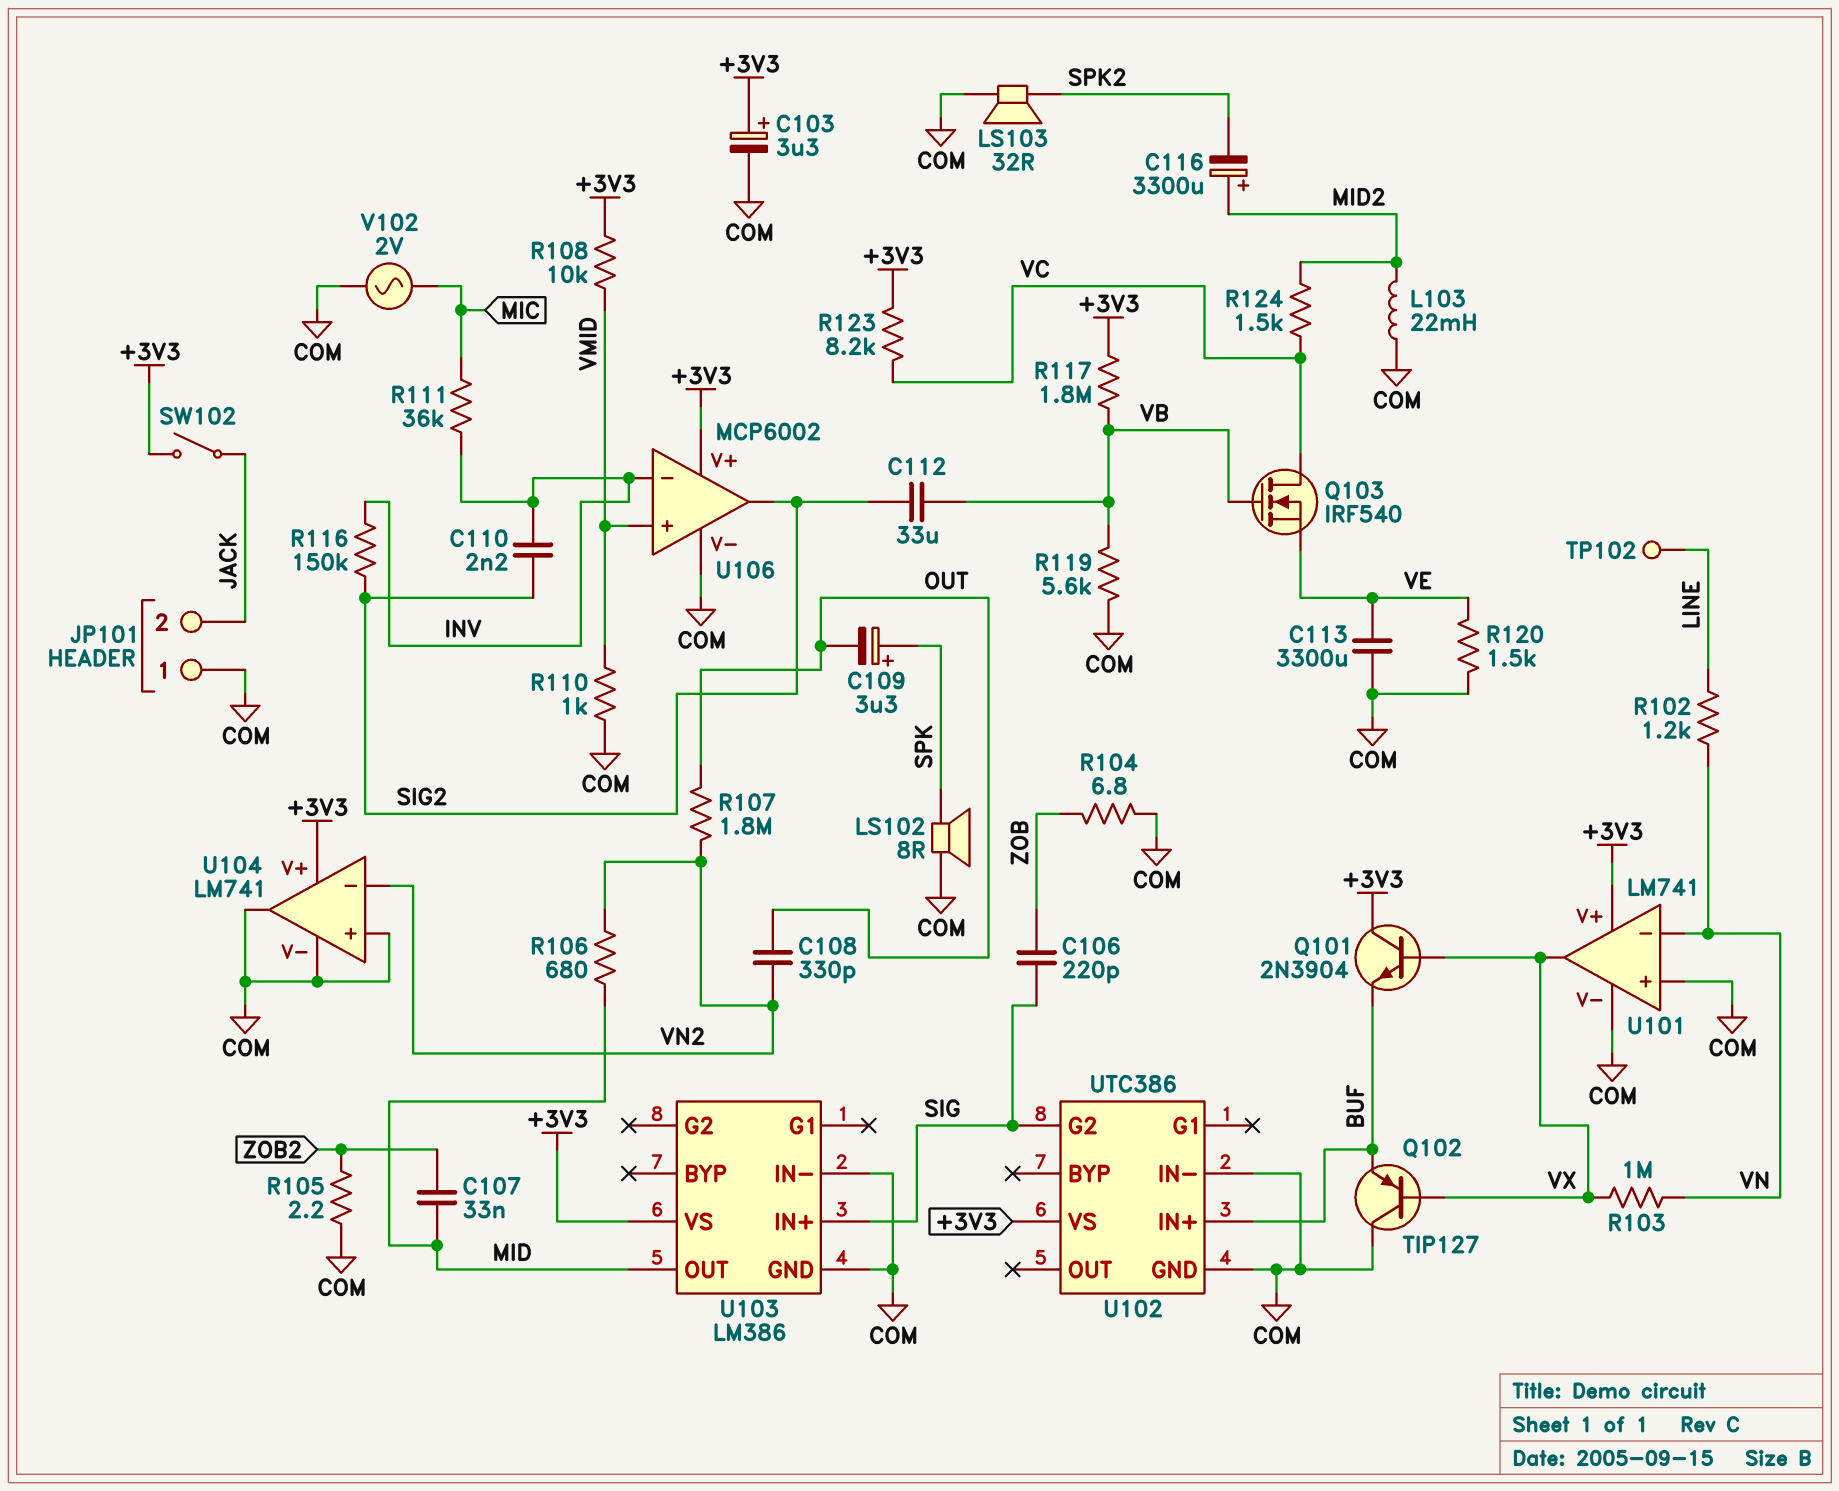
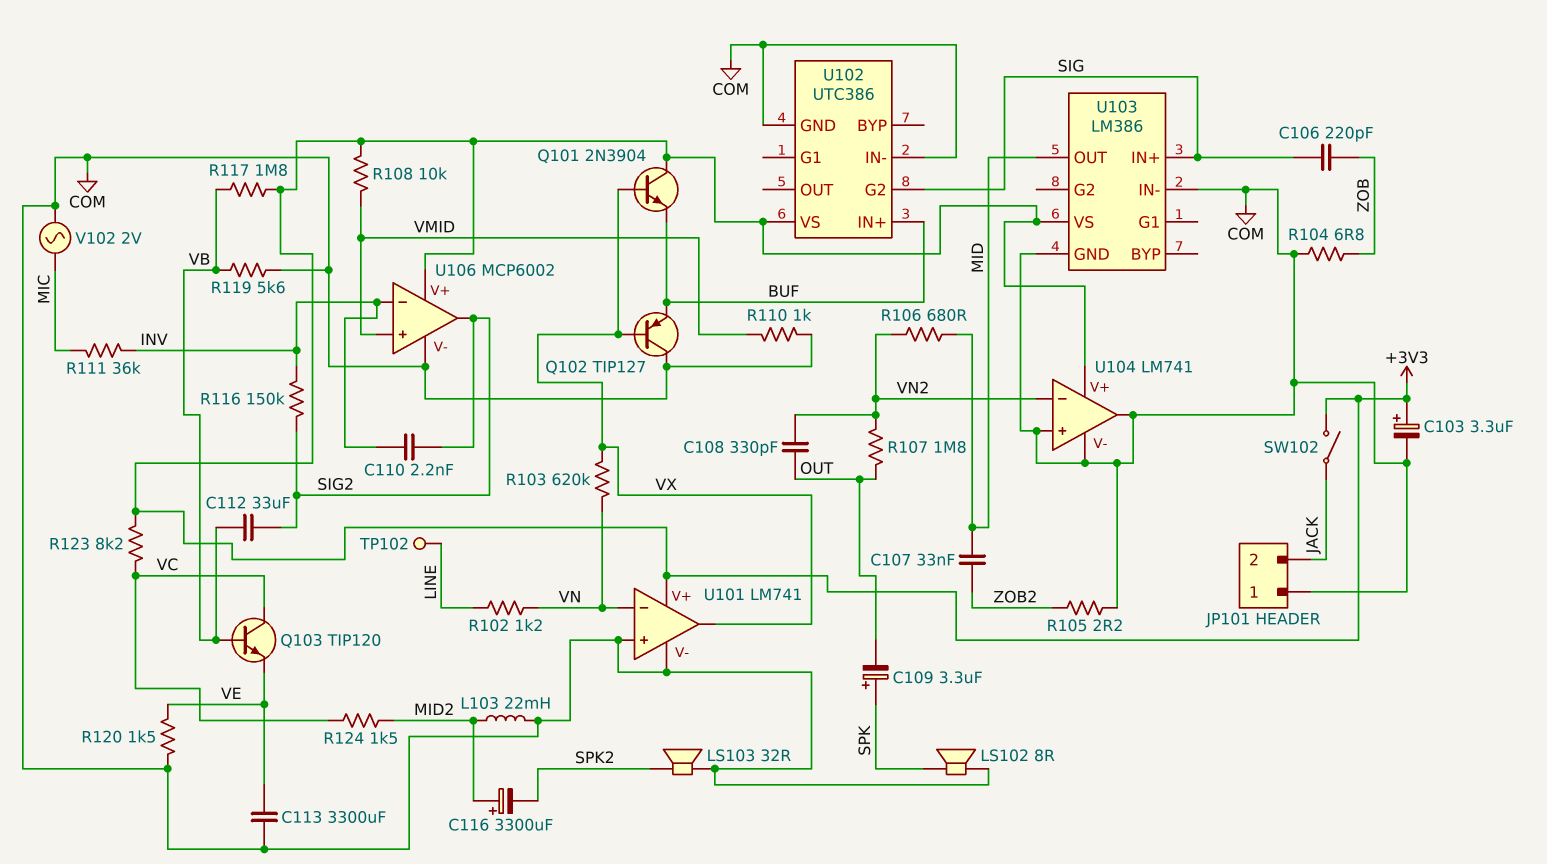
Q103: NMOS IRF540 (G VB, D VC, S VE) -> NPN TIP120 (B VB, C VC, E VE)
R103: 1M (VN, VX) -> 620k (VN, VX)

